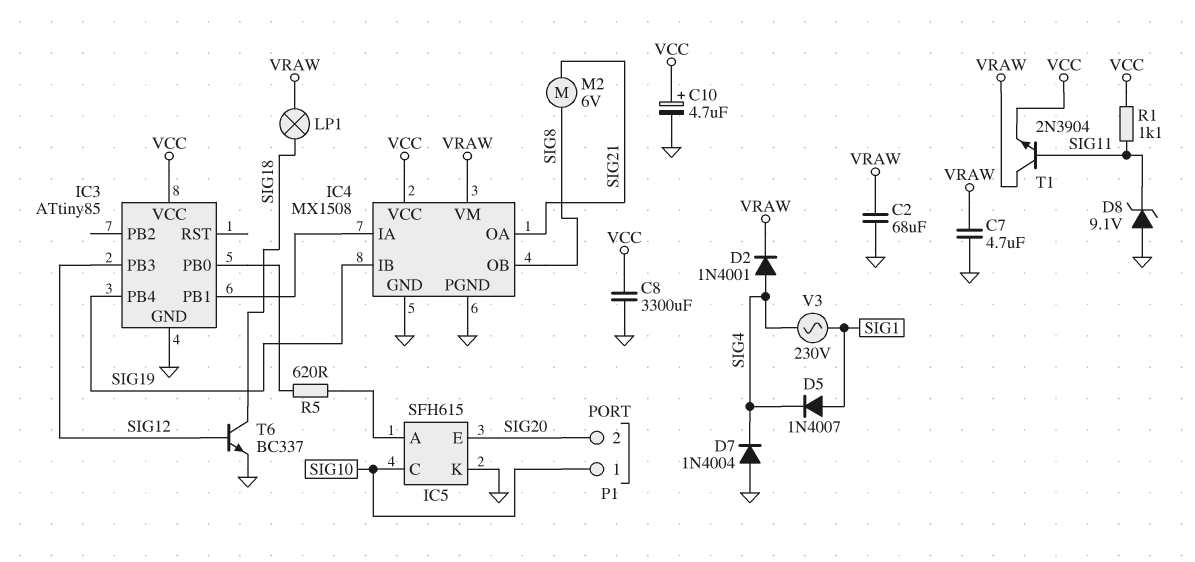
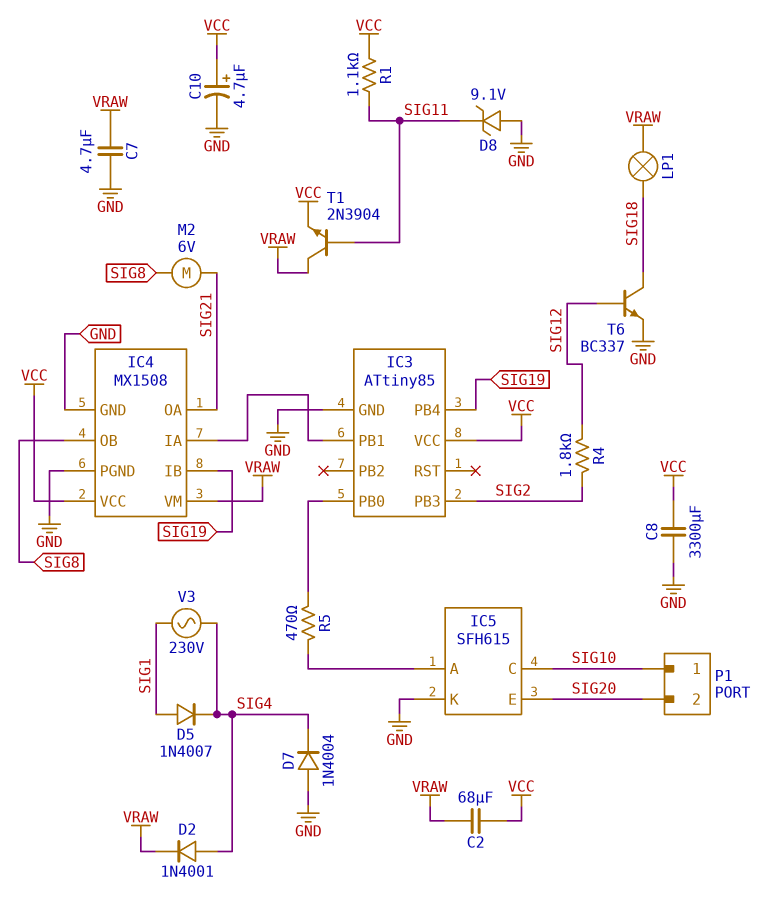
C2: 68uF (GND, VRAW) -> 68uF (VCC, VRAW)
IC3 pin PB3: SIG12 -> SIG2
R4: none -> 1.8k (SIG2, SIG12)
R5: 620 (IC3/PB0, IC5/A) -> 470 (IC3/PB0, IC5/A)

